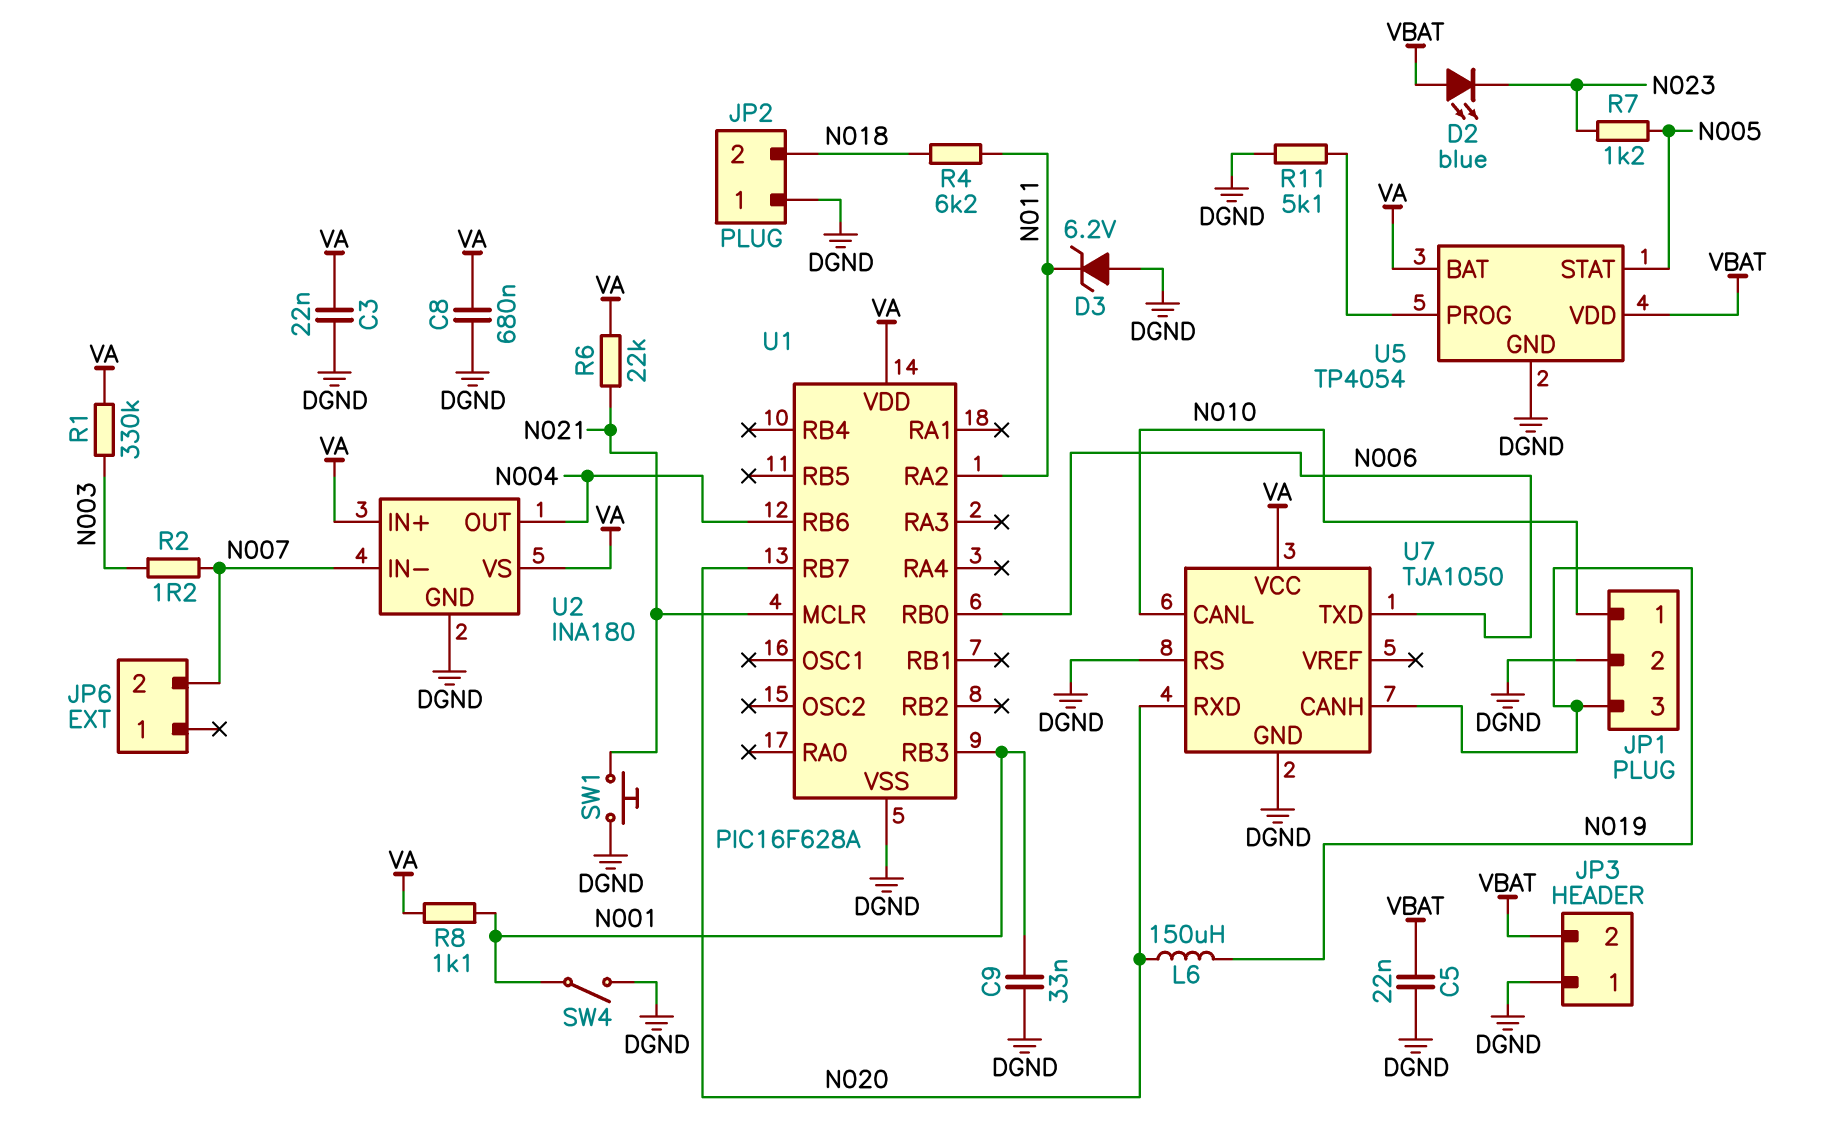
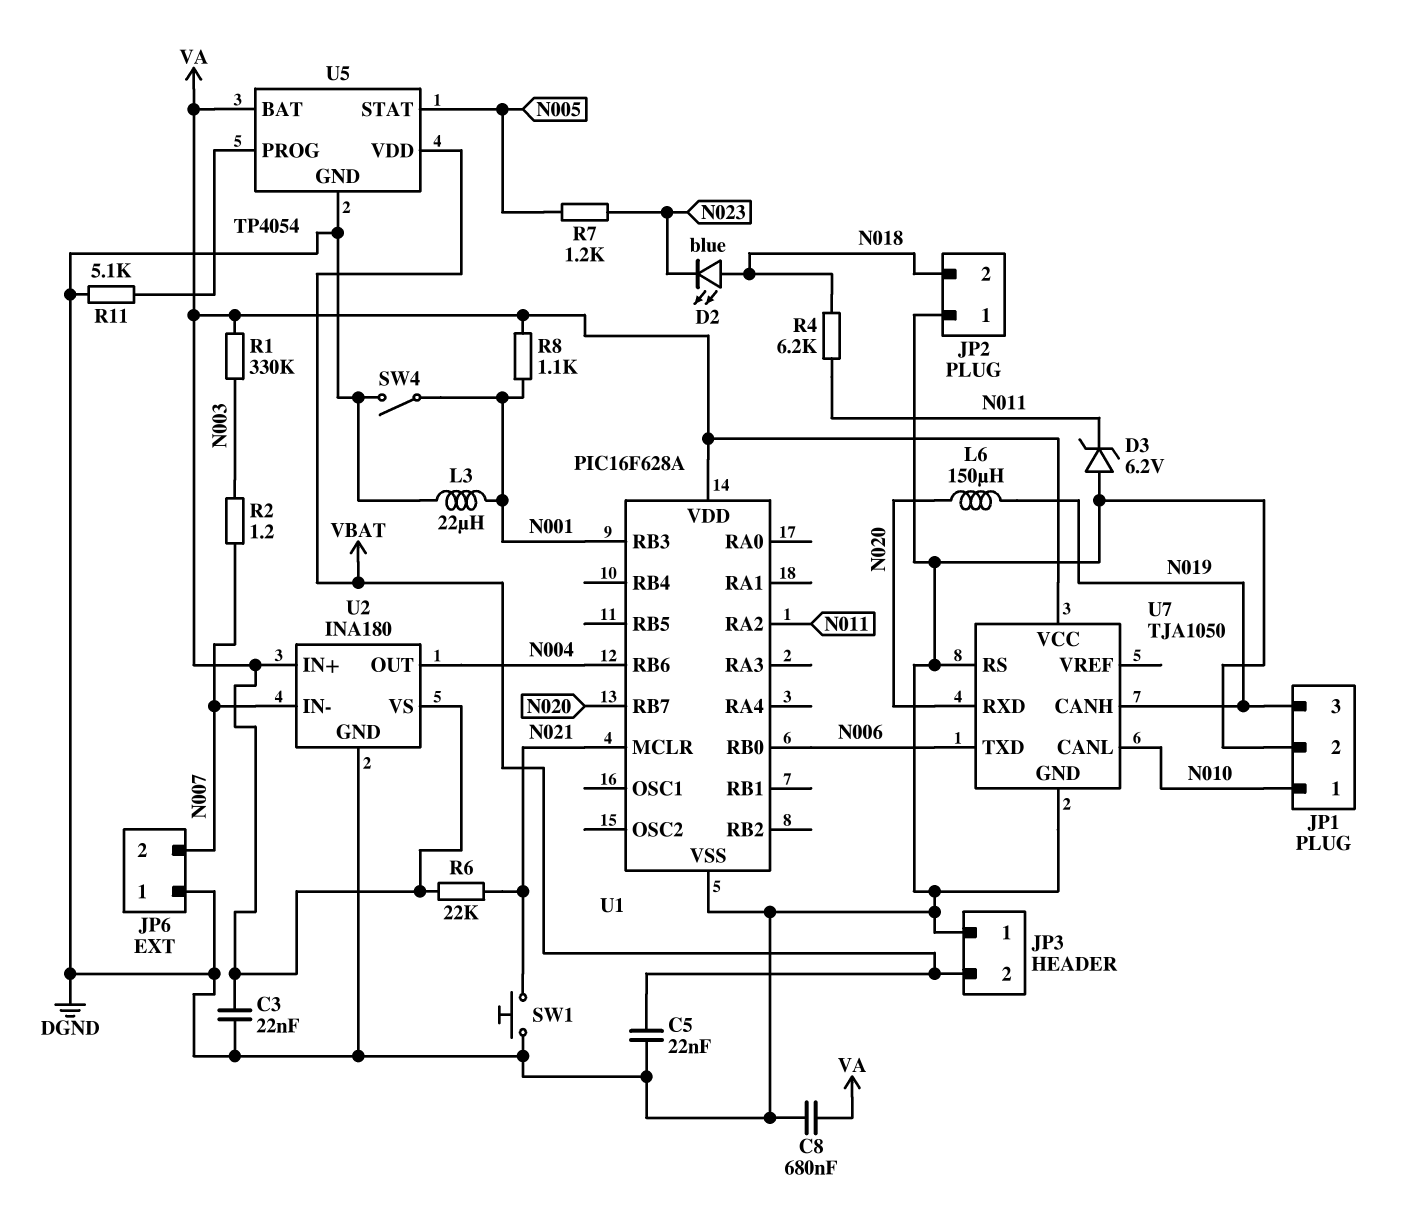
C9: 33nF (DGND, N001) -> none
D2: LED blue (A VBAT, K N023) -> LED blue (A N018, K N023)
JP6 pin 1: none -> DGND
L3: none -> 22uH (DGND, N001)

